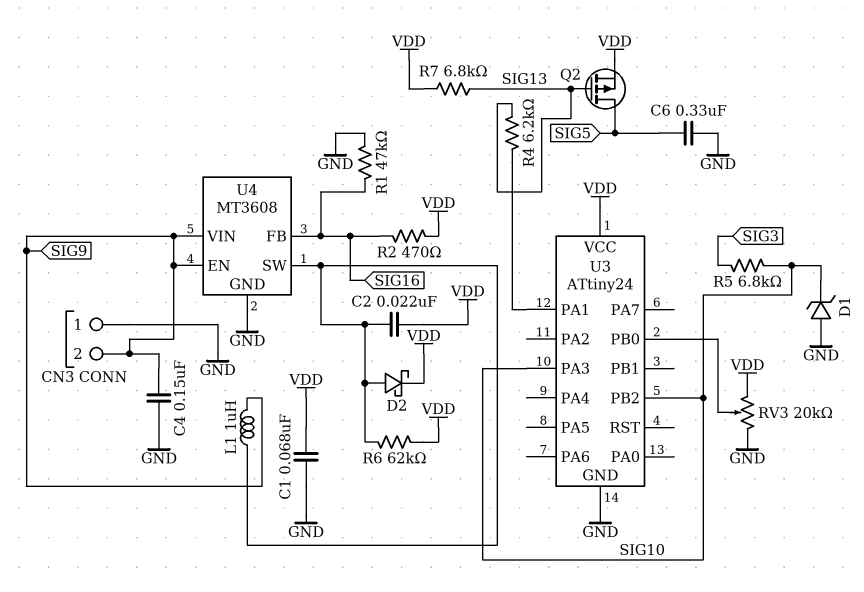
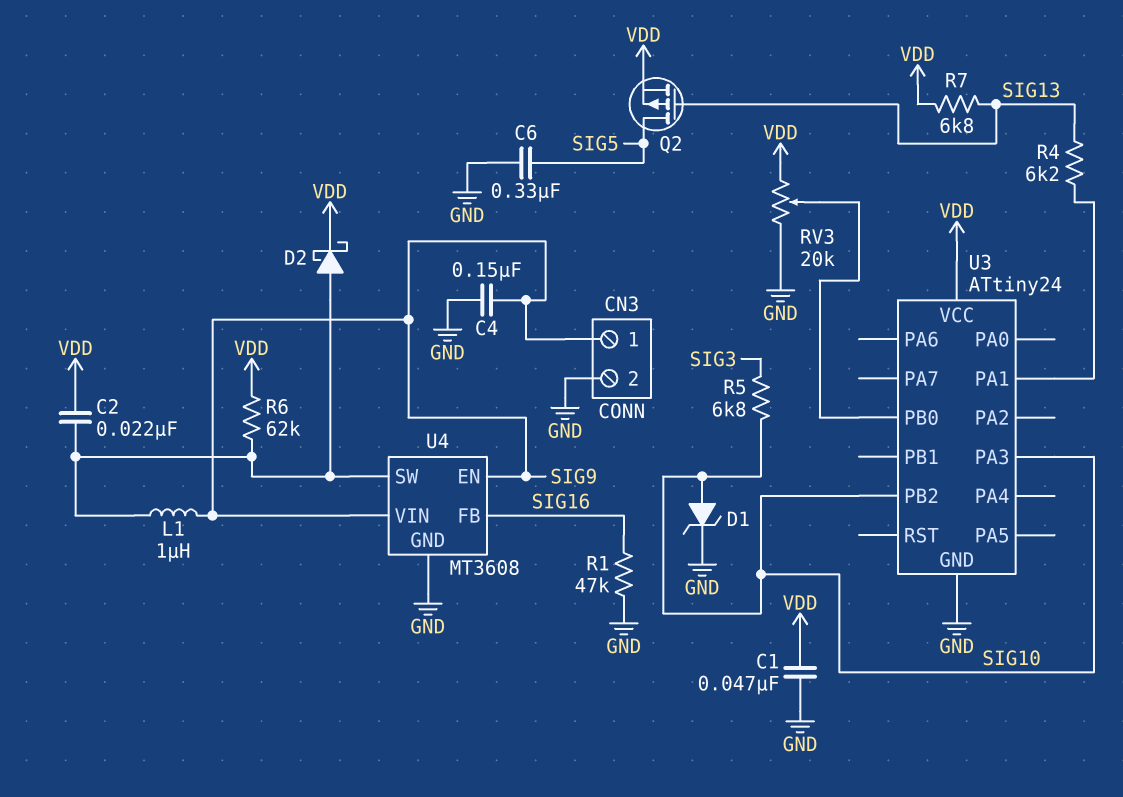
C1: 68nF (GND, VDD) -> 47nF (GND, VDD)
CN3 pin 1: GND -> SIG9
CN3 pin 2: SIG9 -> GND
D1: zener (A GND, K SIG10) -> zener (A SIG10, K GND)
R2: 470 (SIG16, VDD) -> none

